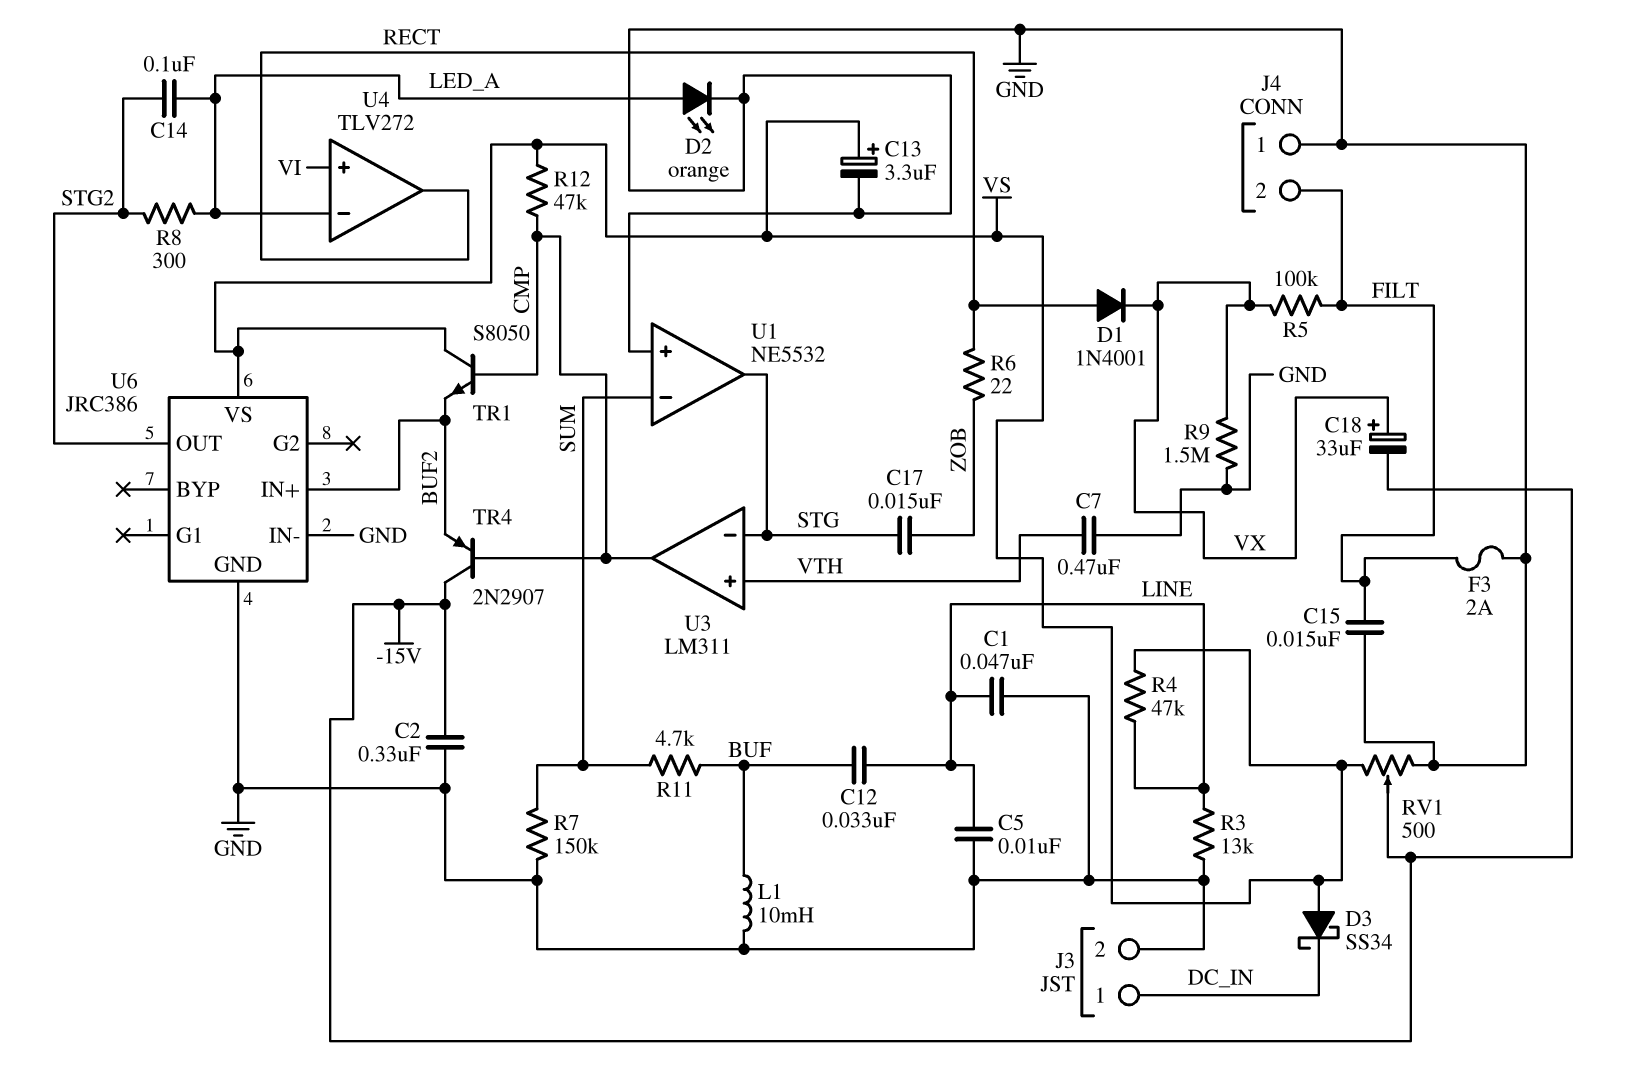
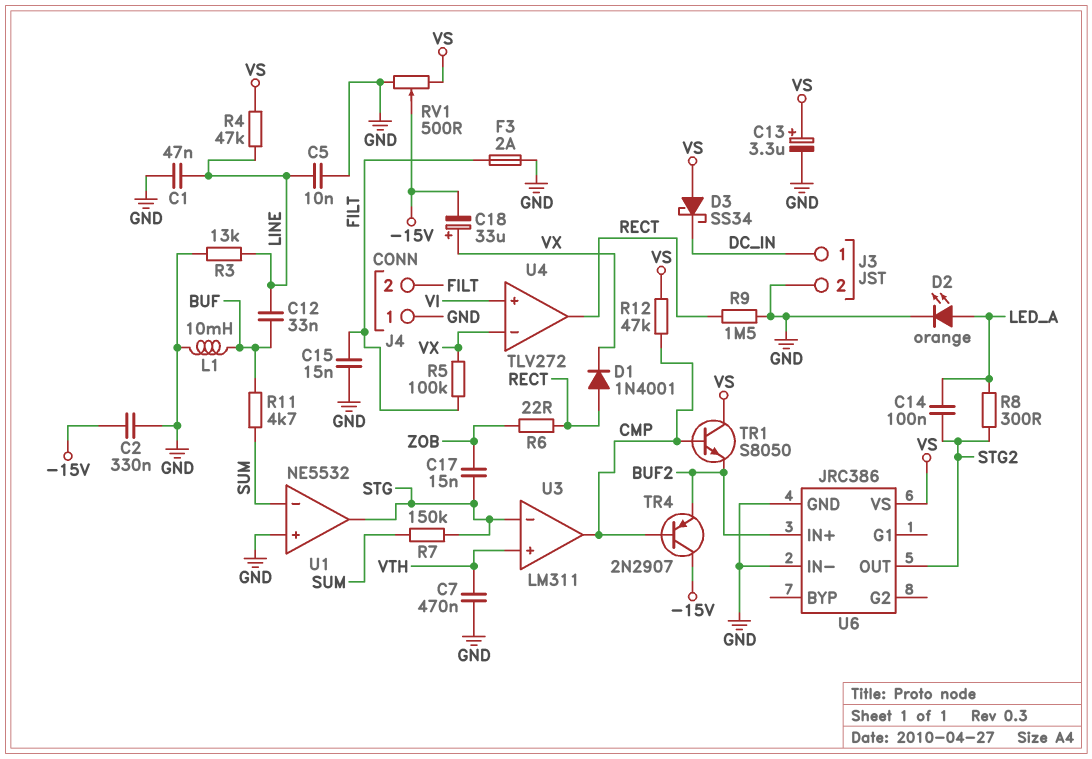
R7: 150k (GND, SUM) -> 150k (STG, SUM)
R9: 1.5M (GND, VX) -> 1.5M (GND, RECT)
U4 pin in-: LED_A -> VX

